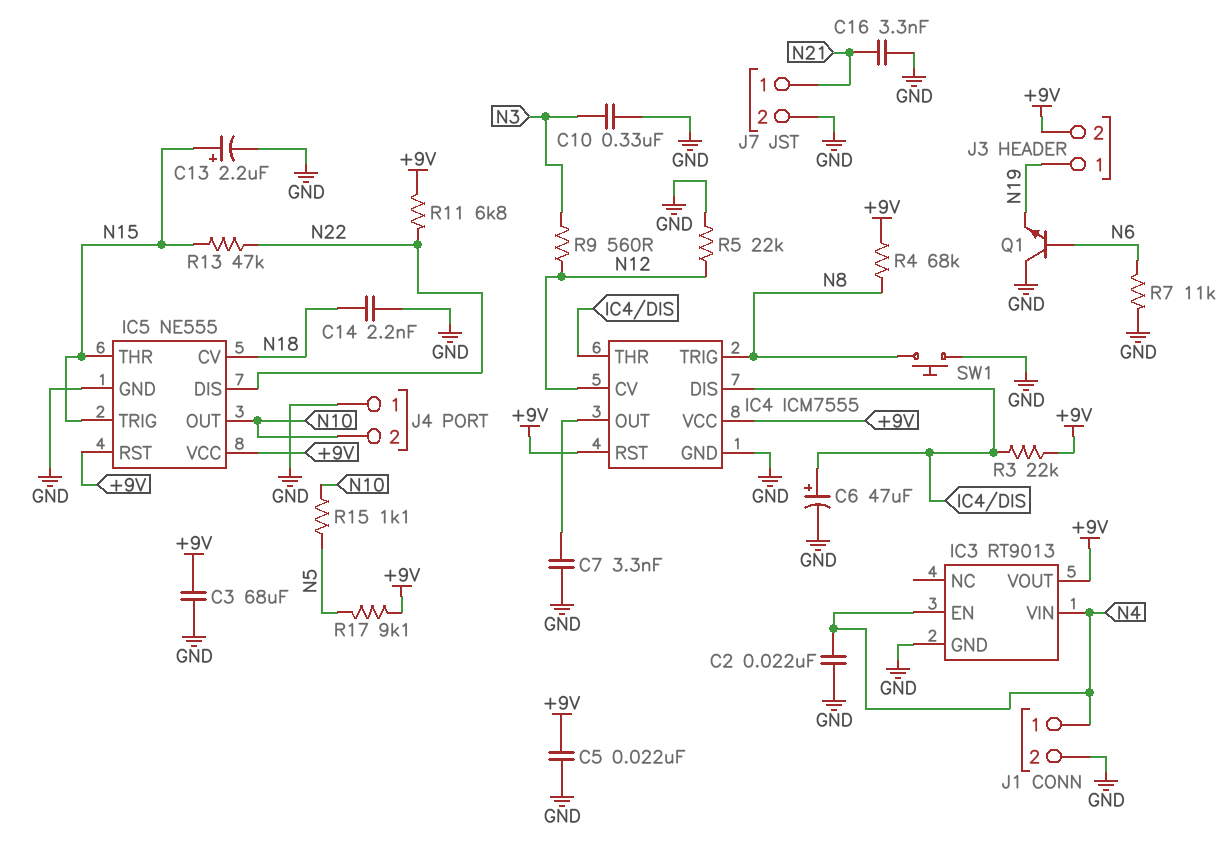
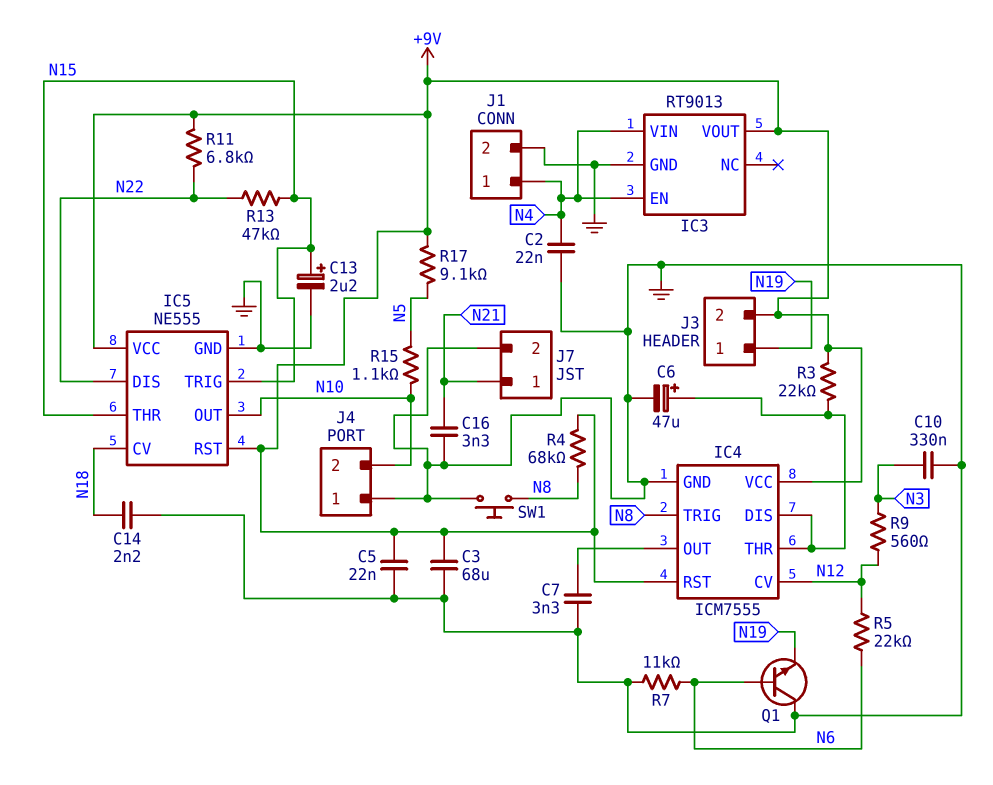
R5: 22k (GND, N12) -> 22k (N6, N12)

